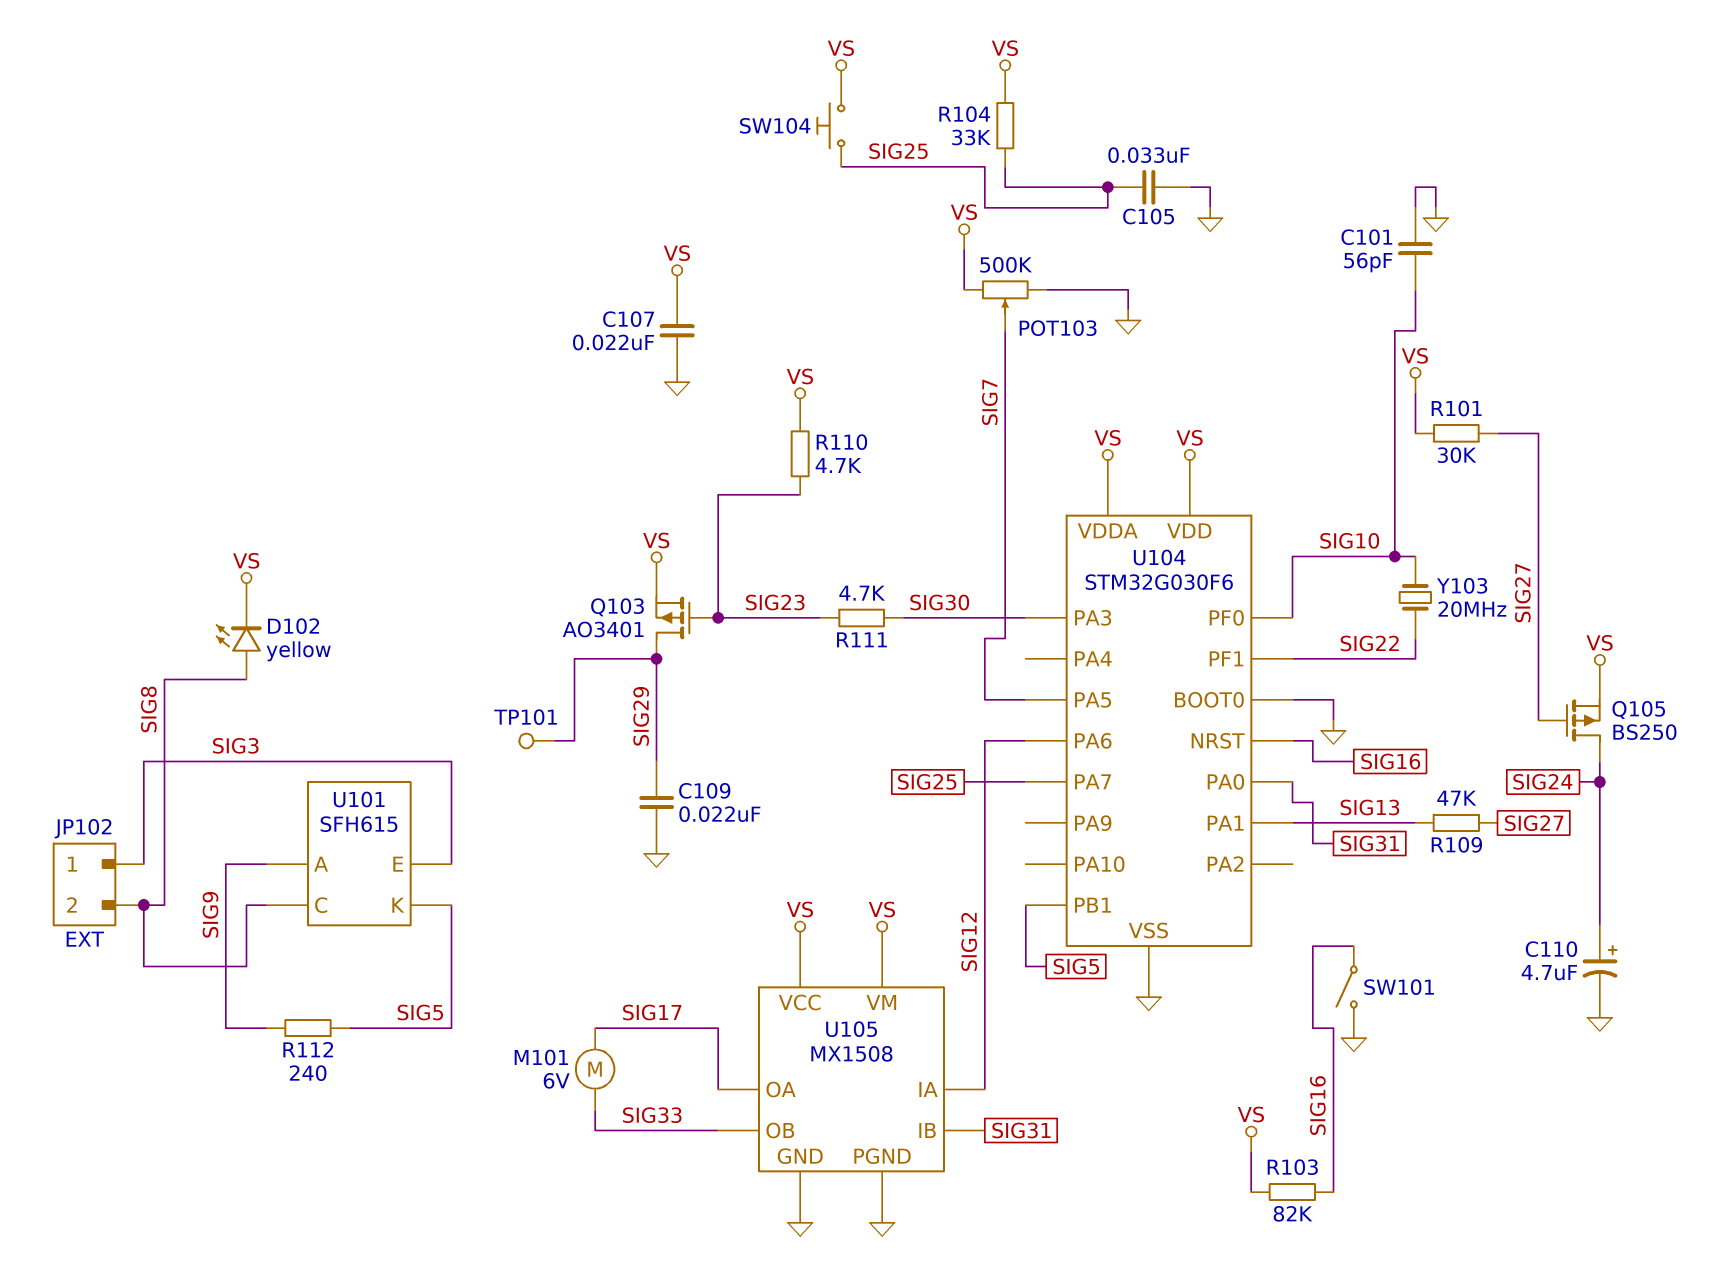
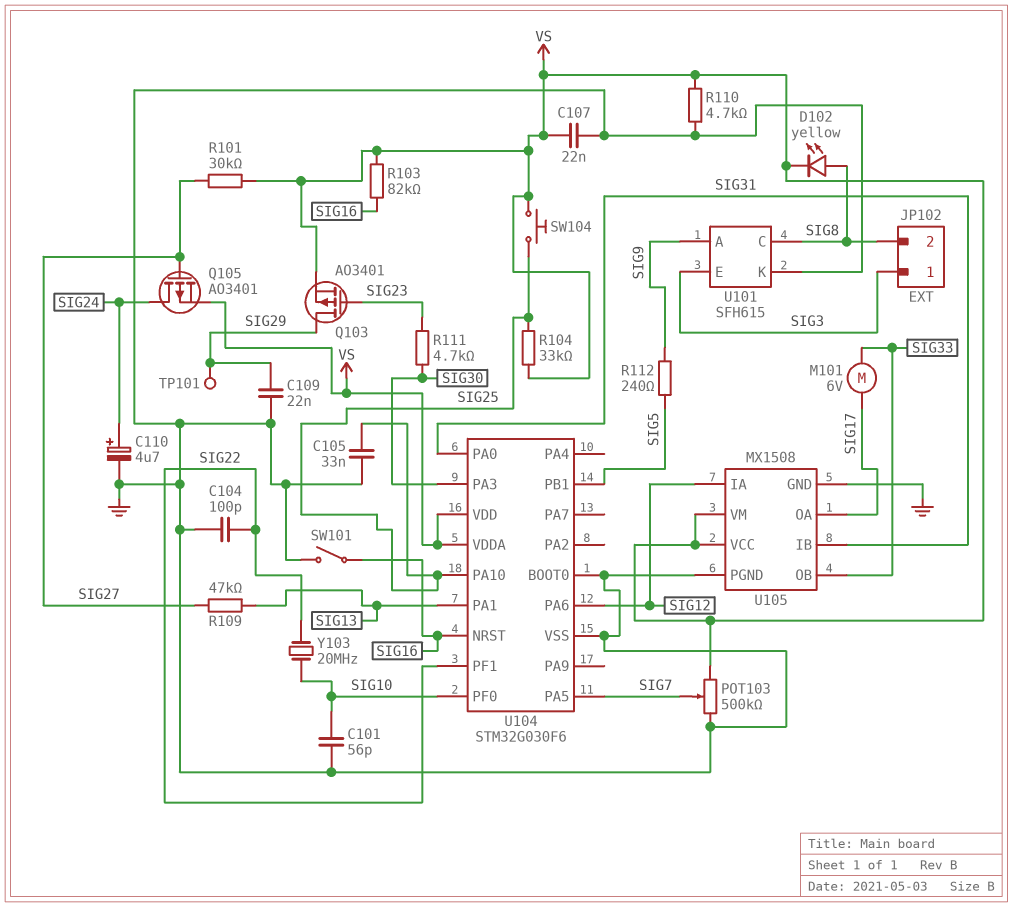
C104: none -> 100pF (GND, SIG22)
Q105: PMOS BS250 (G SIG27, D SIG24, S VS) -> PMOS AO3401 (G SIG27, D SIG24, S VS)
R110: 4.7k (SIG23, VS) -> 4.7k (GND, VS)
U101 pin K: SIG5 -> GND
U104 pin PA7: SIG25 -> none
U104 pin PA10: none -> SIG25

